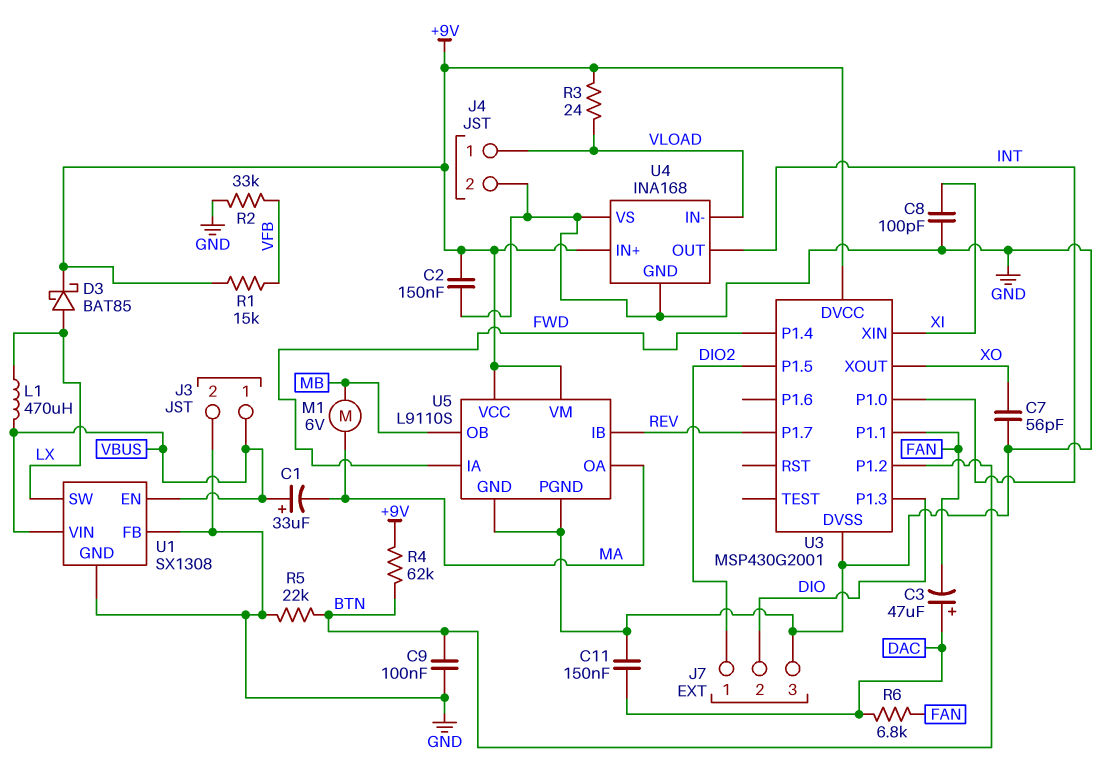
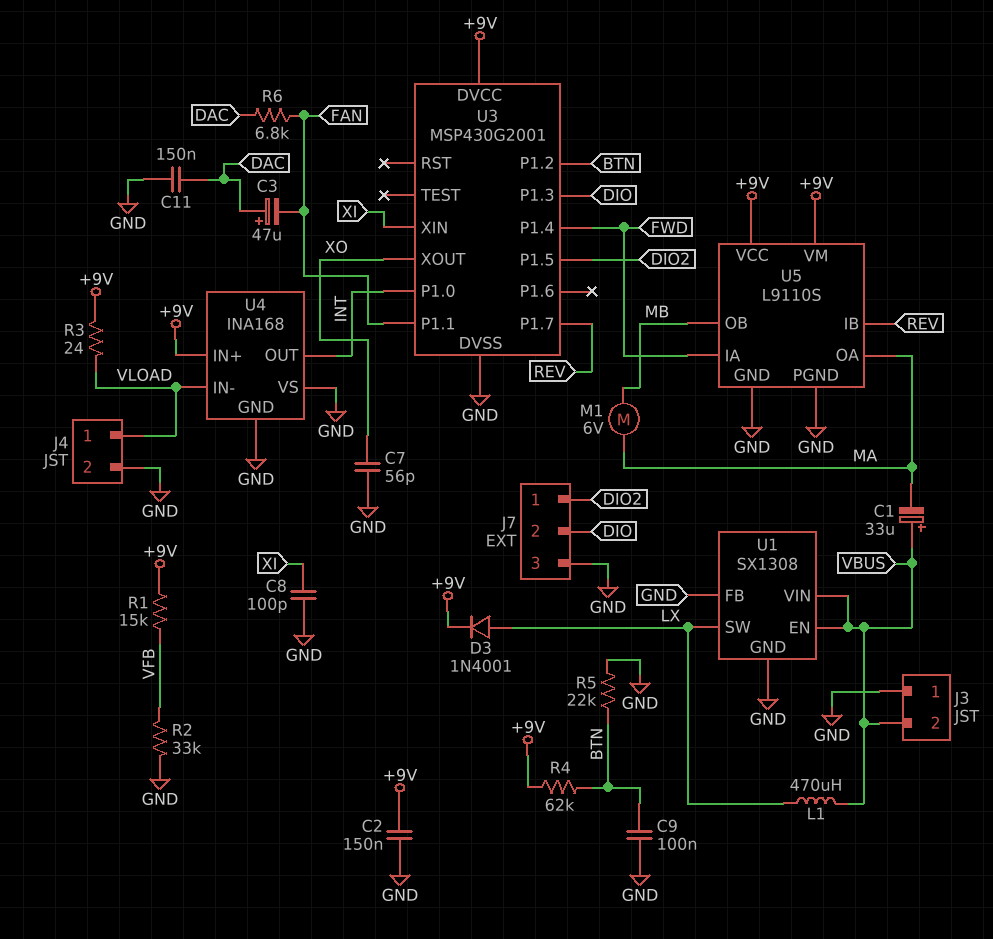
D3: schottky BAT85 (A LX, K +9V) -> diode 1N4001 (A LX, K +9V)
J3 pin 1: VBUS -> GND
J3 pin 2: GND -> VBUS

